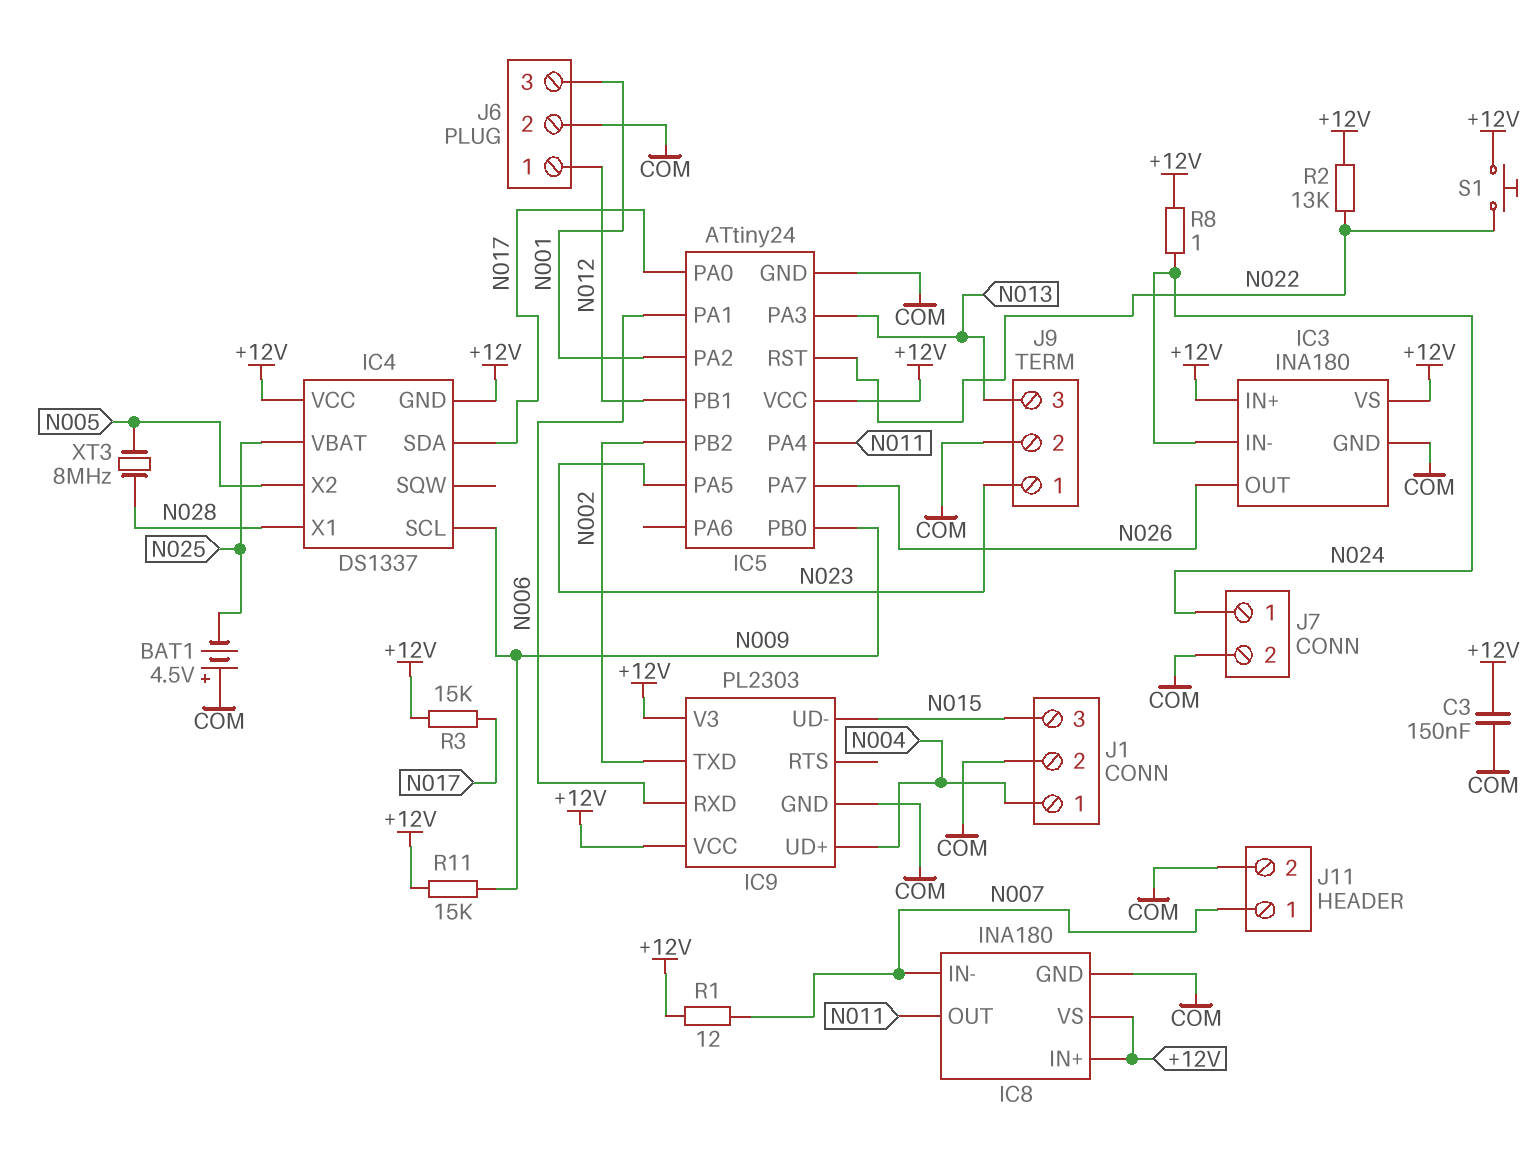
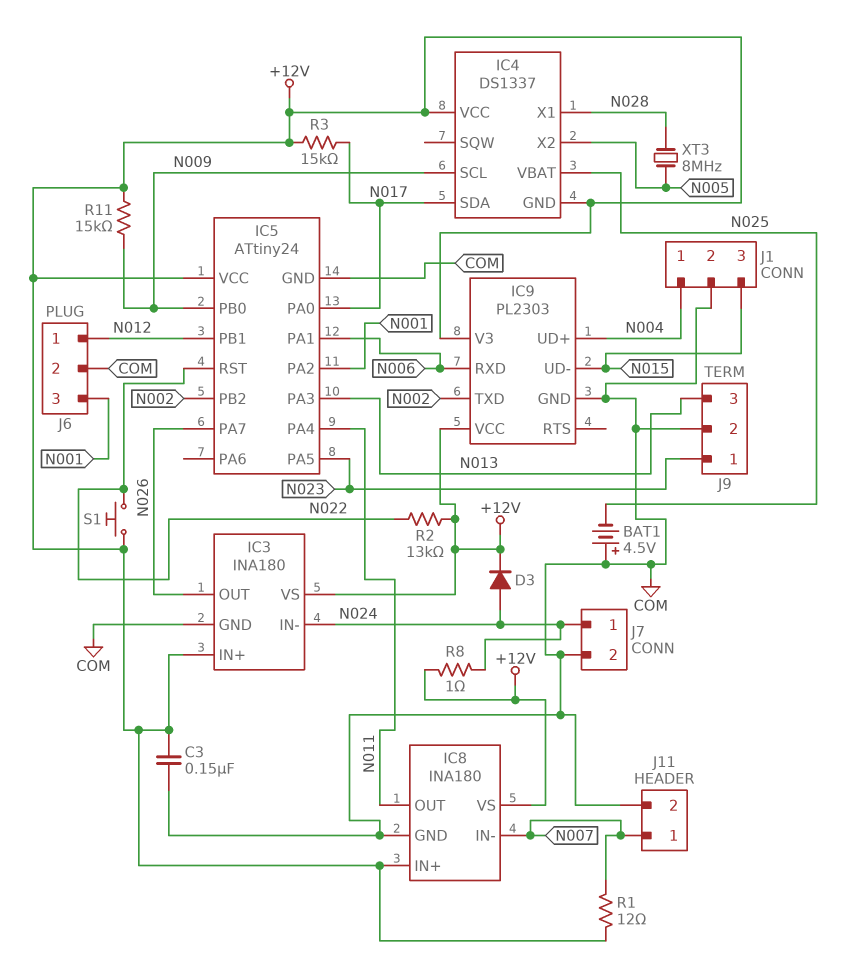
D3: none -> diode (A N024, K +12V)

